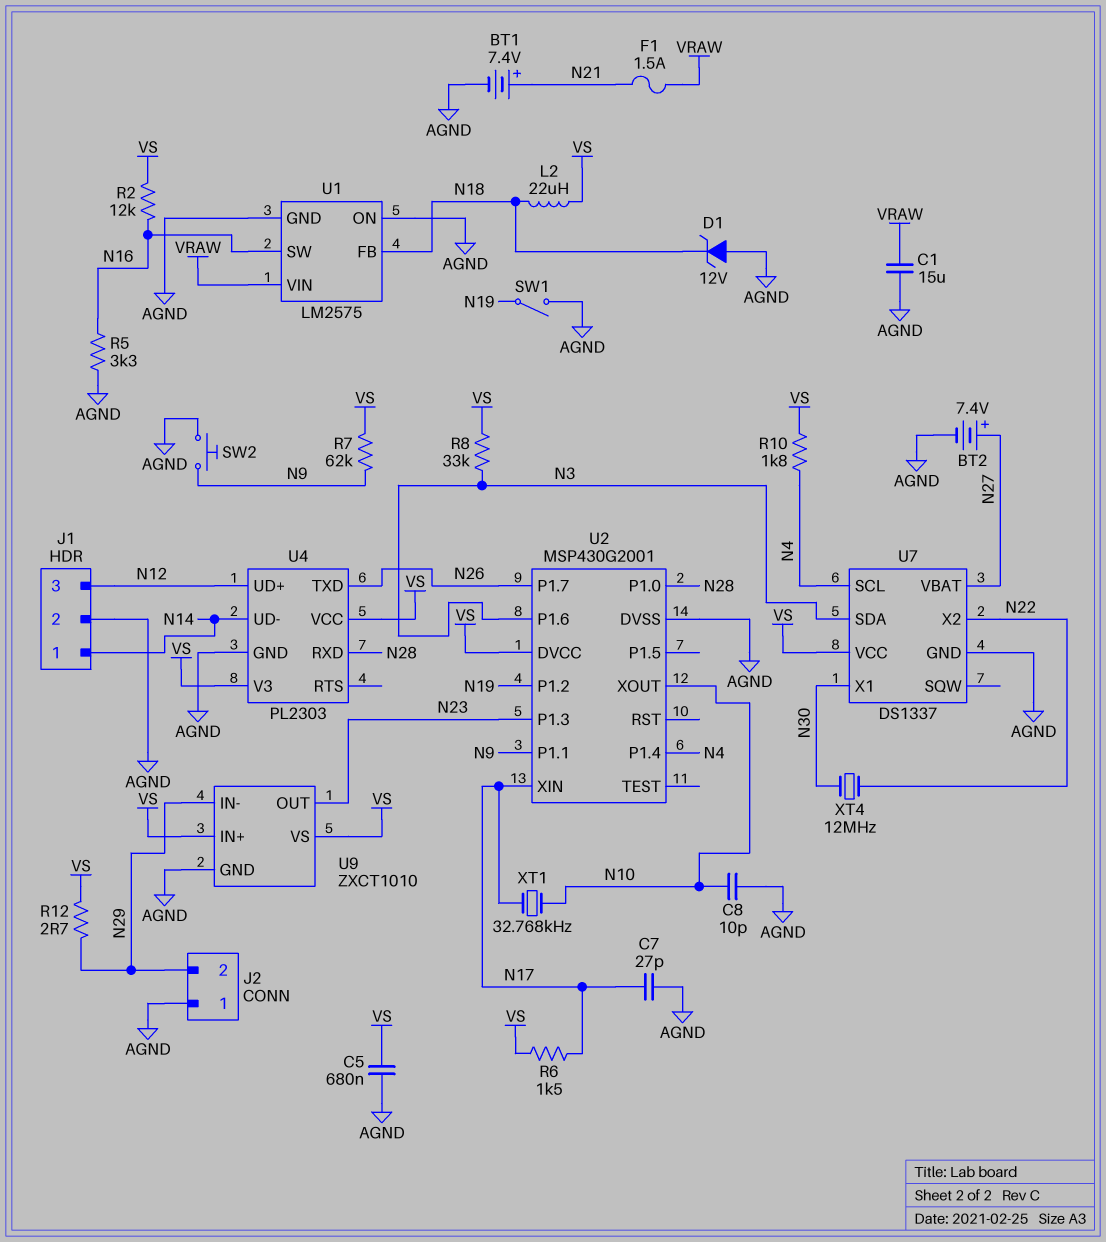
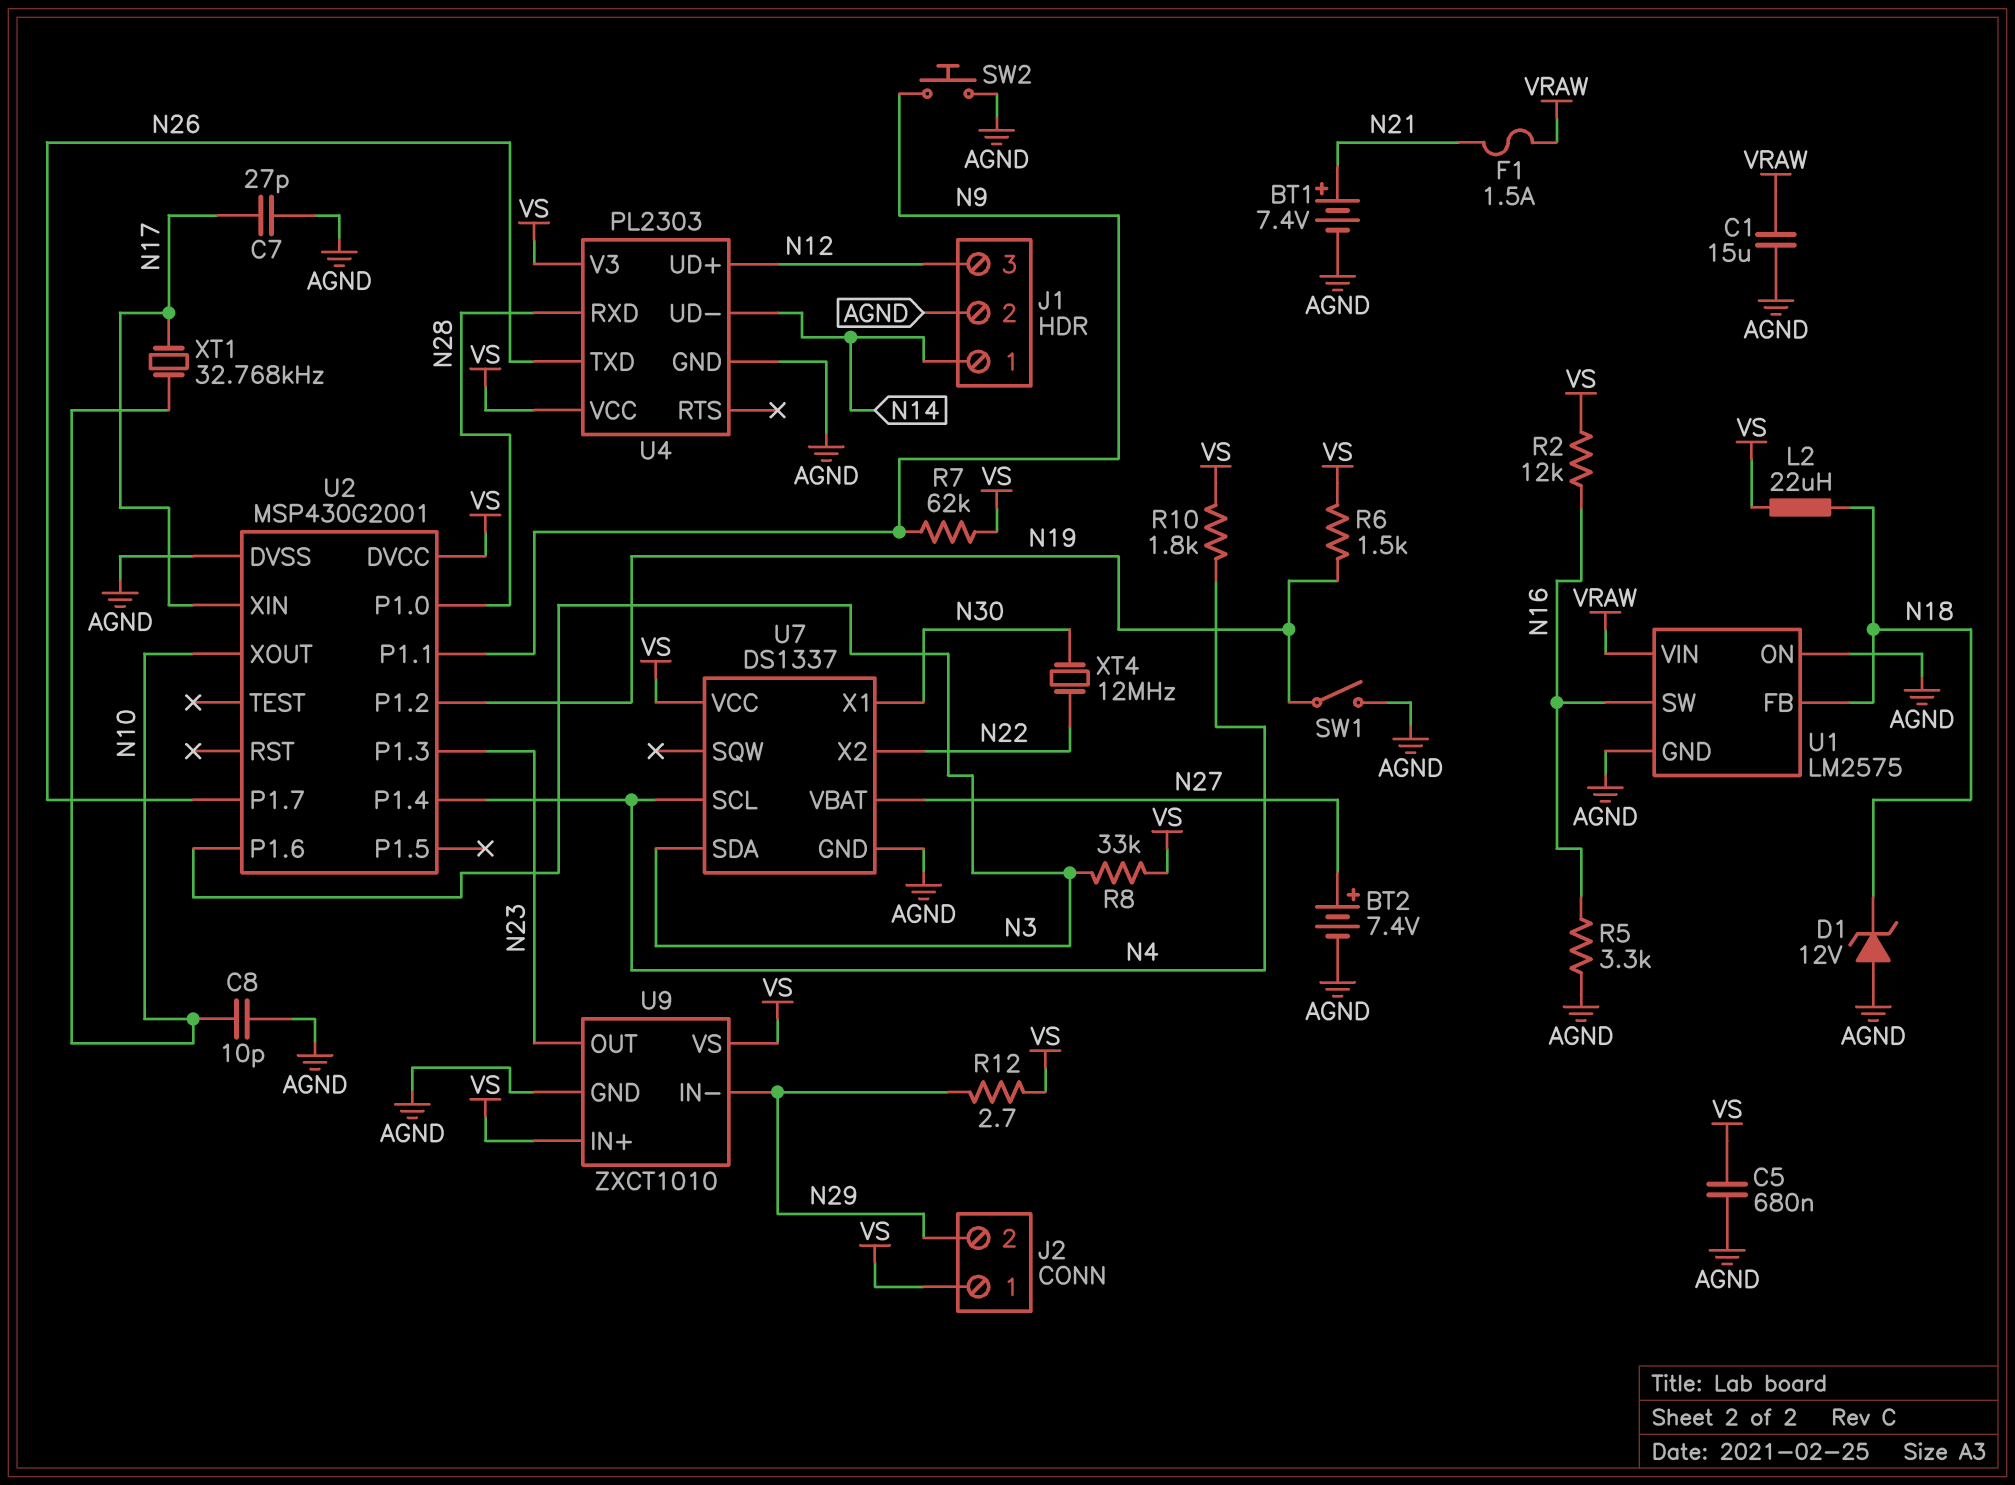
J2 pin 1: AGND -> VS
R6: 1.5k (N17, VS) -> 1.5k (N19, VS)

